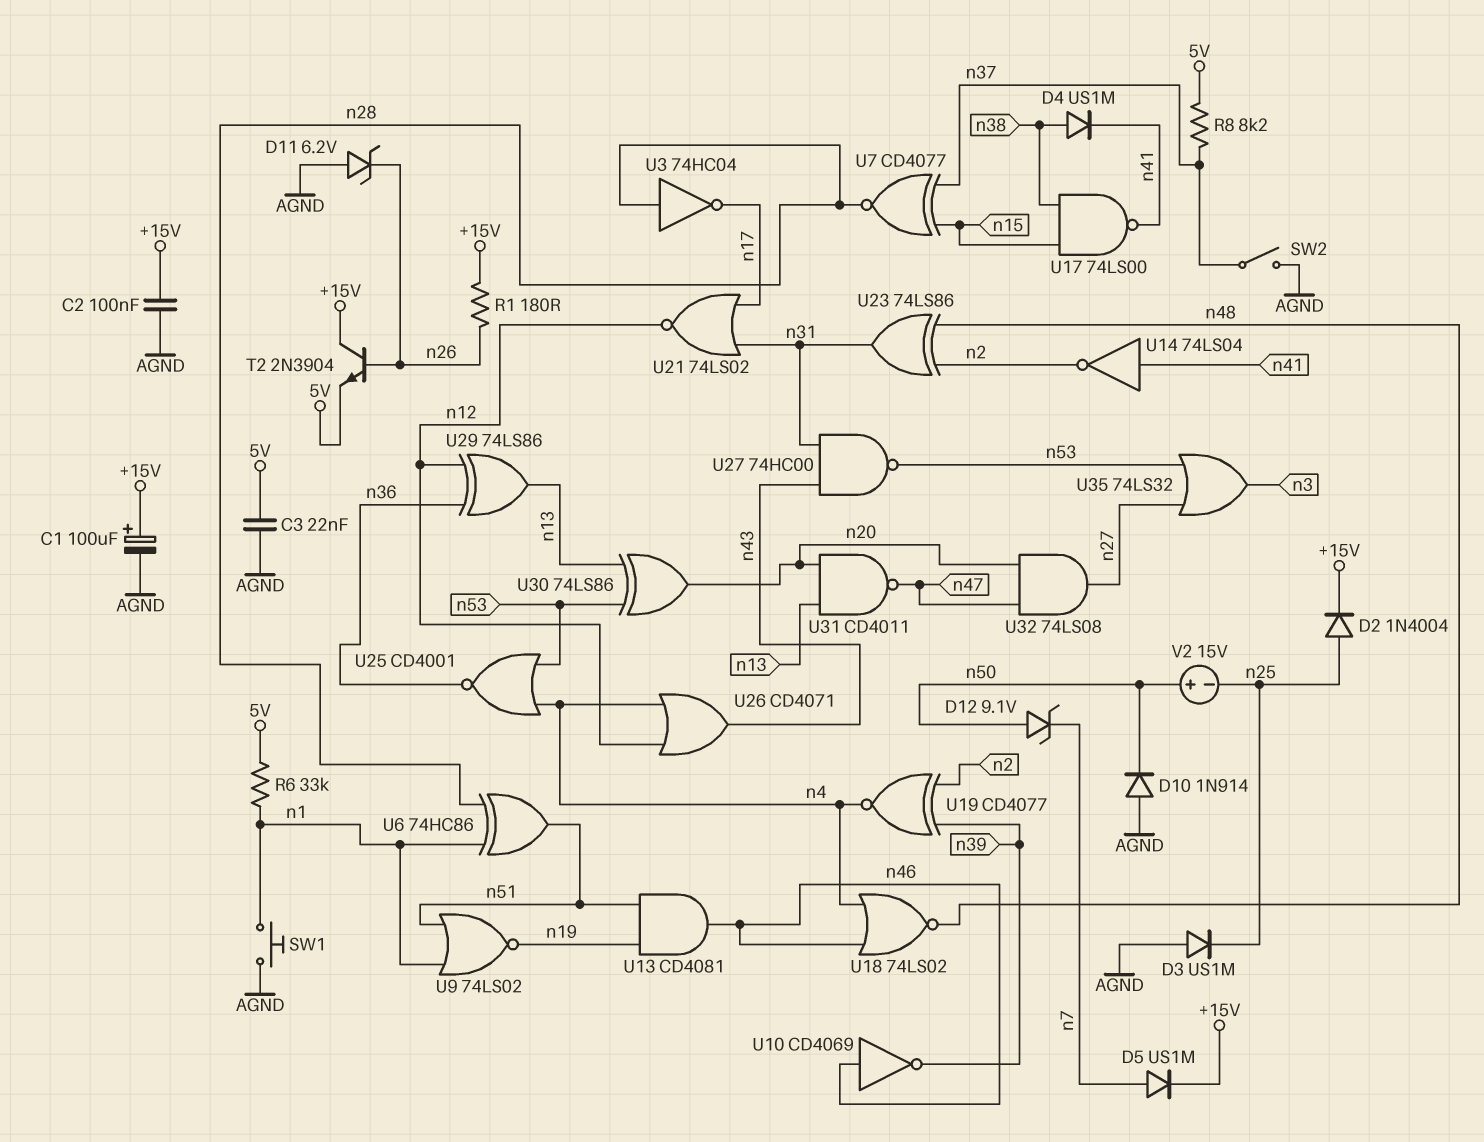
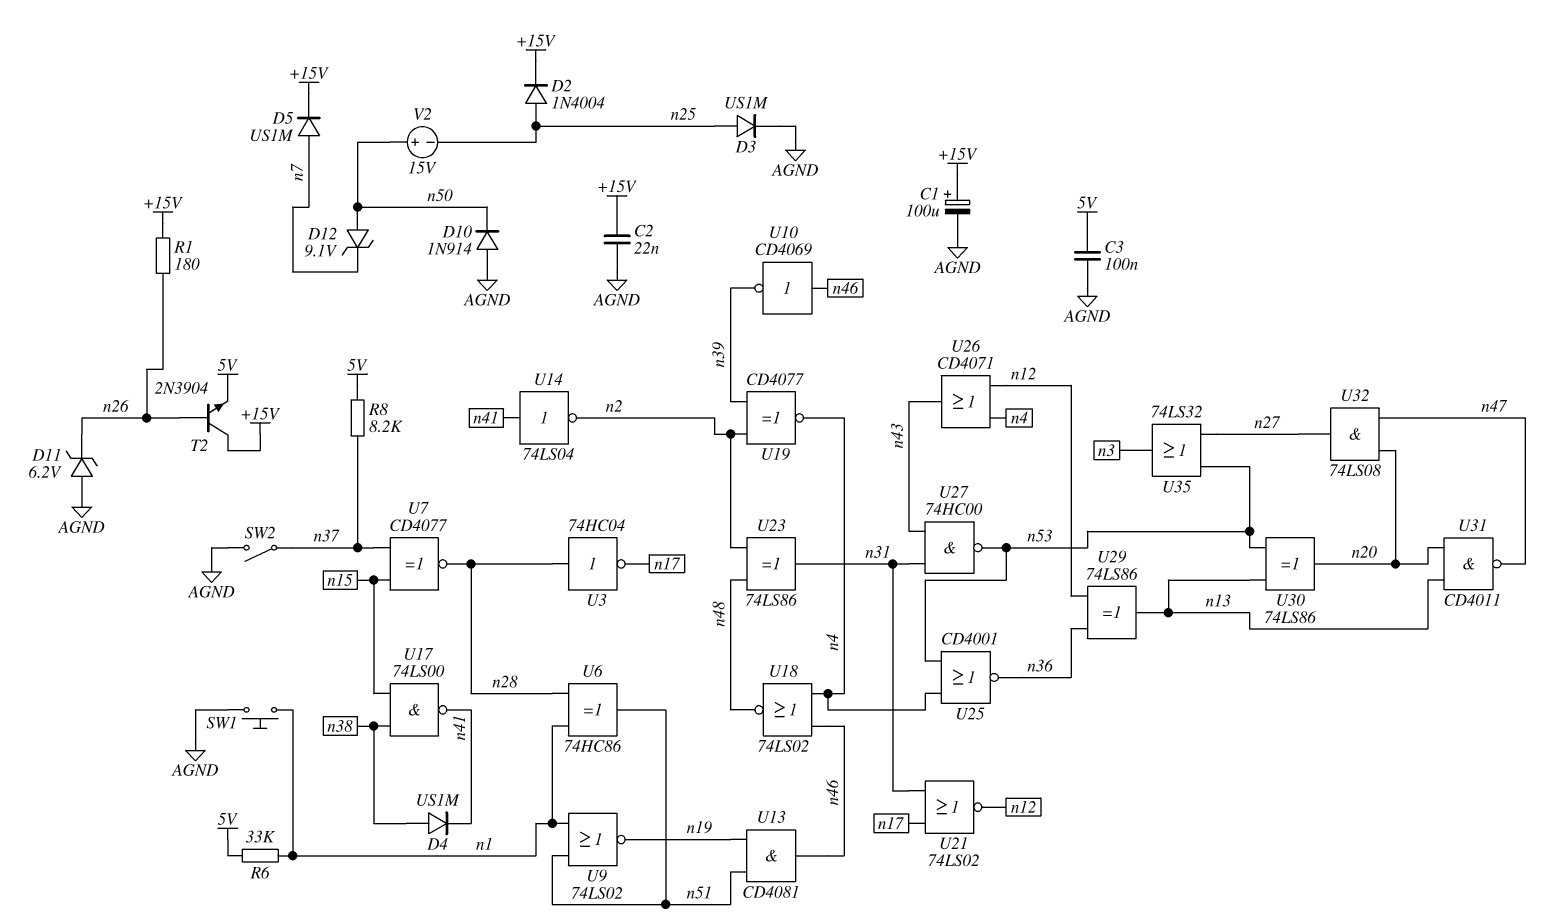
C2: 100nF (+15V, AGND) -> 22nF (+15V, AGND)
C3: 22nF (5V, AGND) -> 100nF (5V, AGND)
D3: diode US1M (A AGND, K n25) -> diode US1M (A n25, K AGND)

